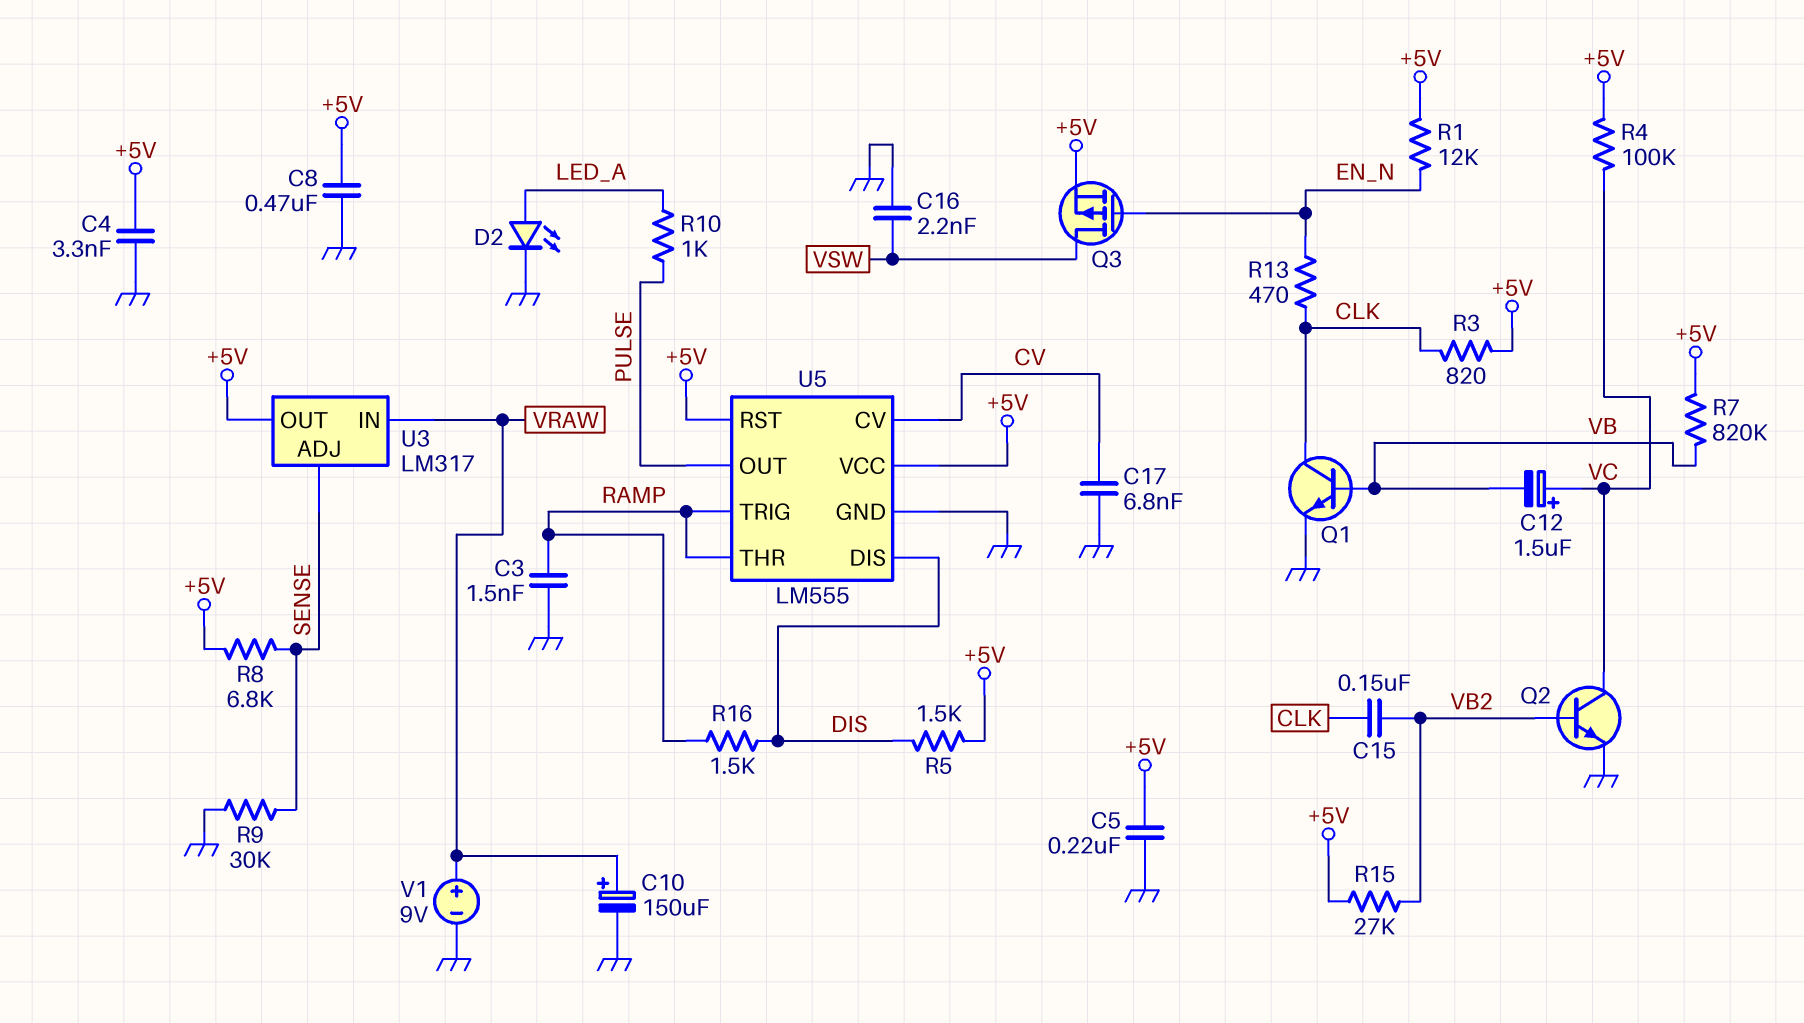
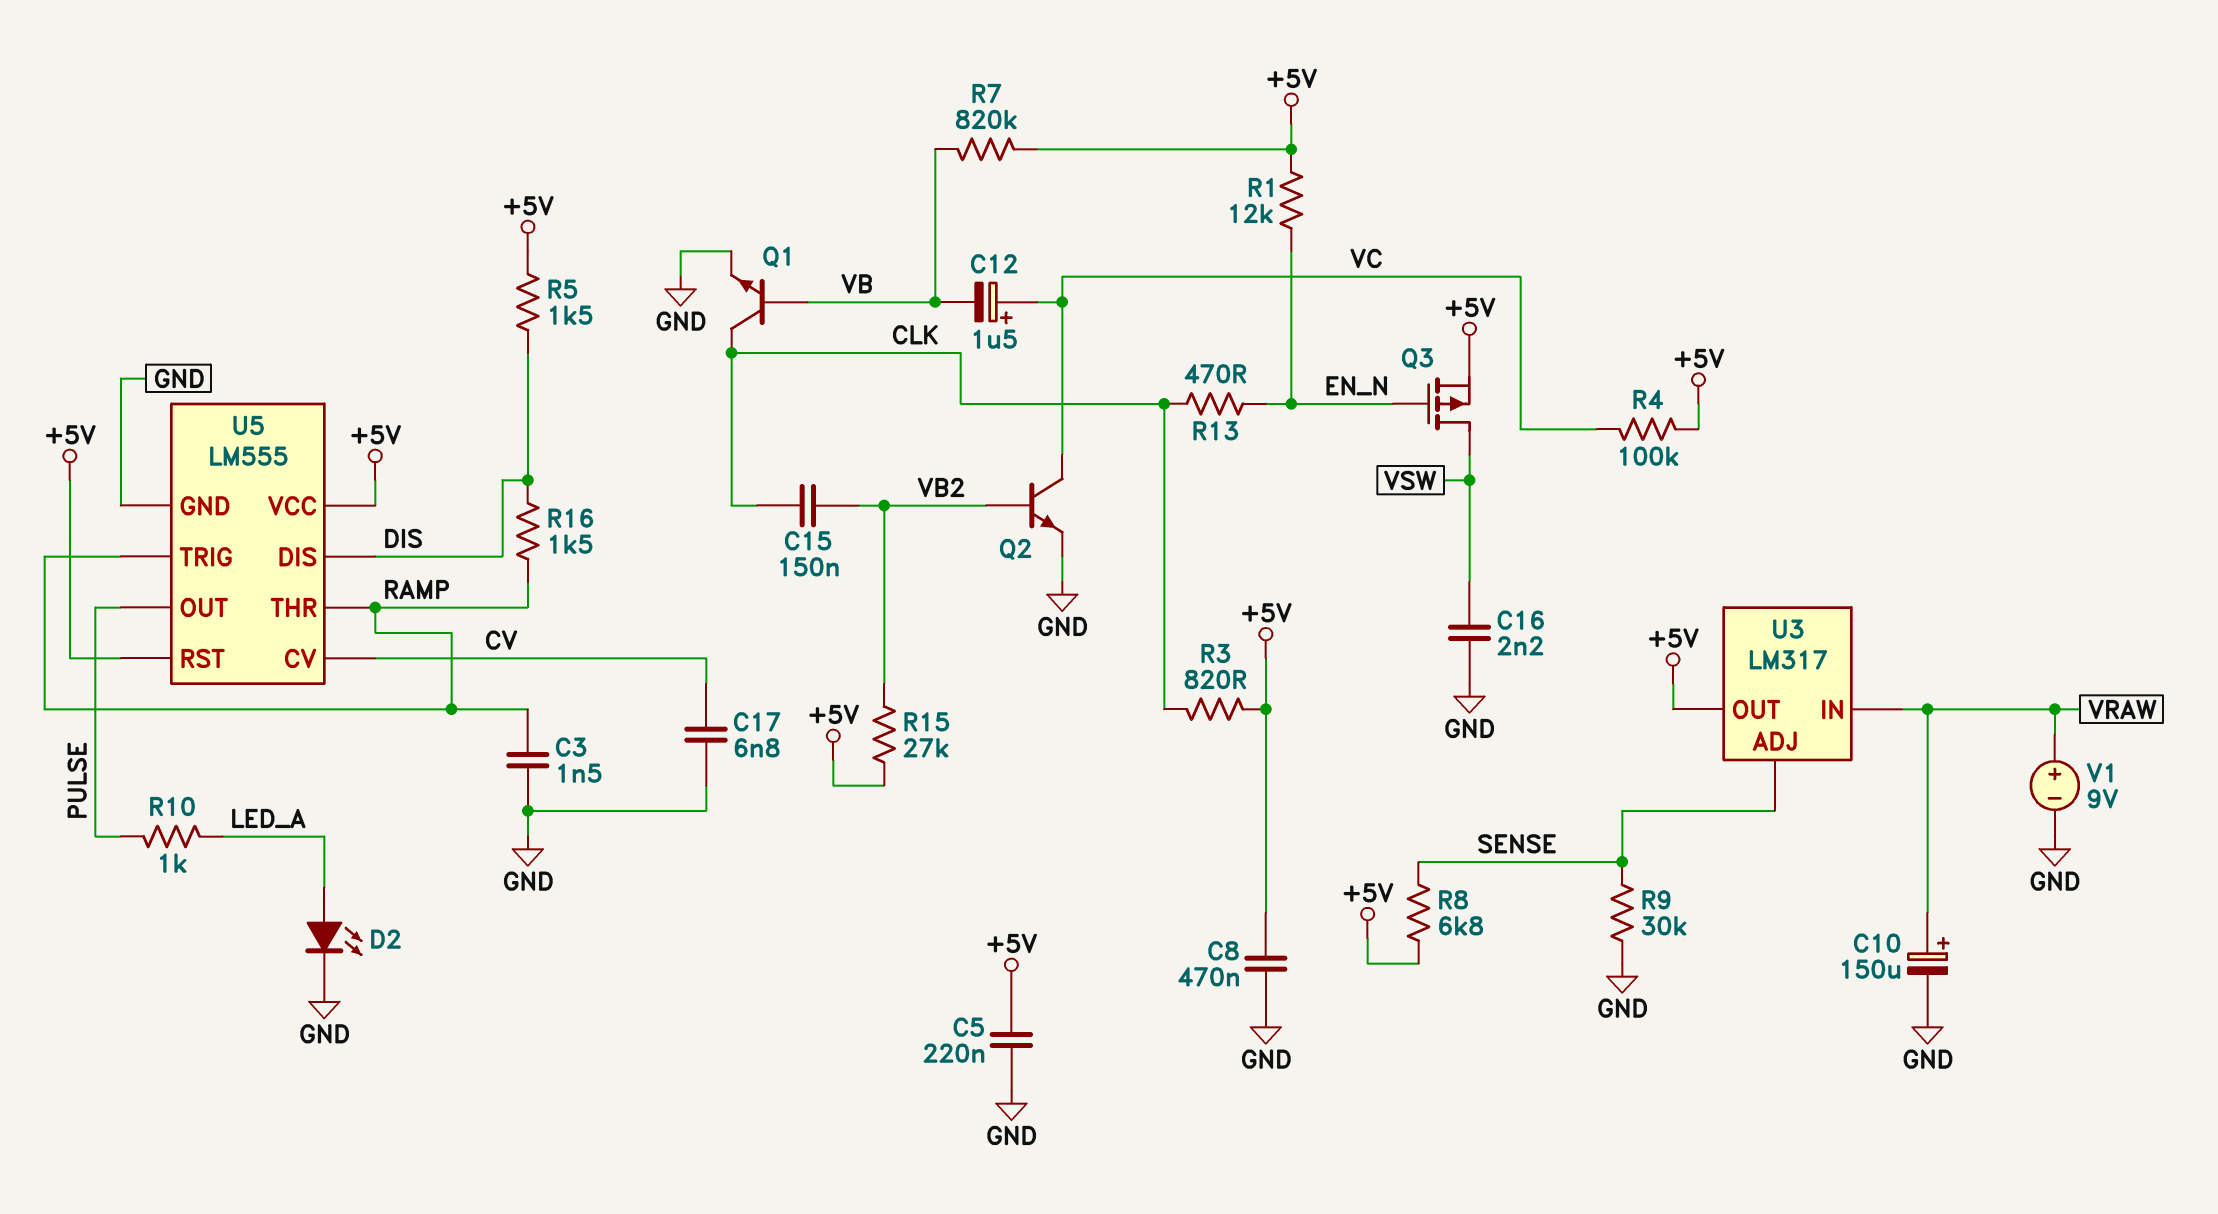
C4: 3.3nF (+5V, GND) -> none

